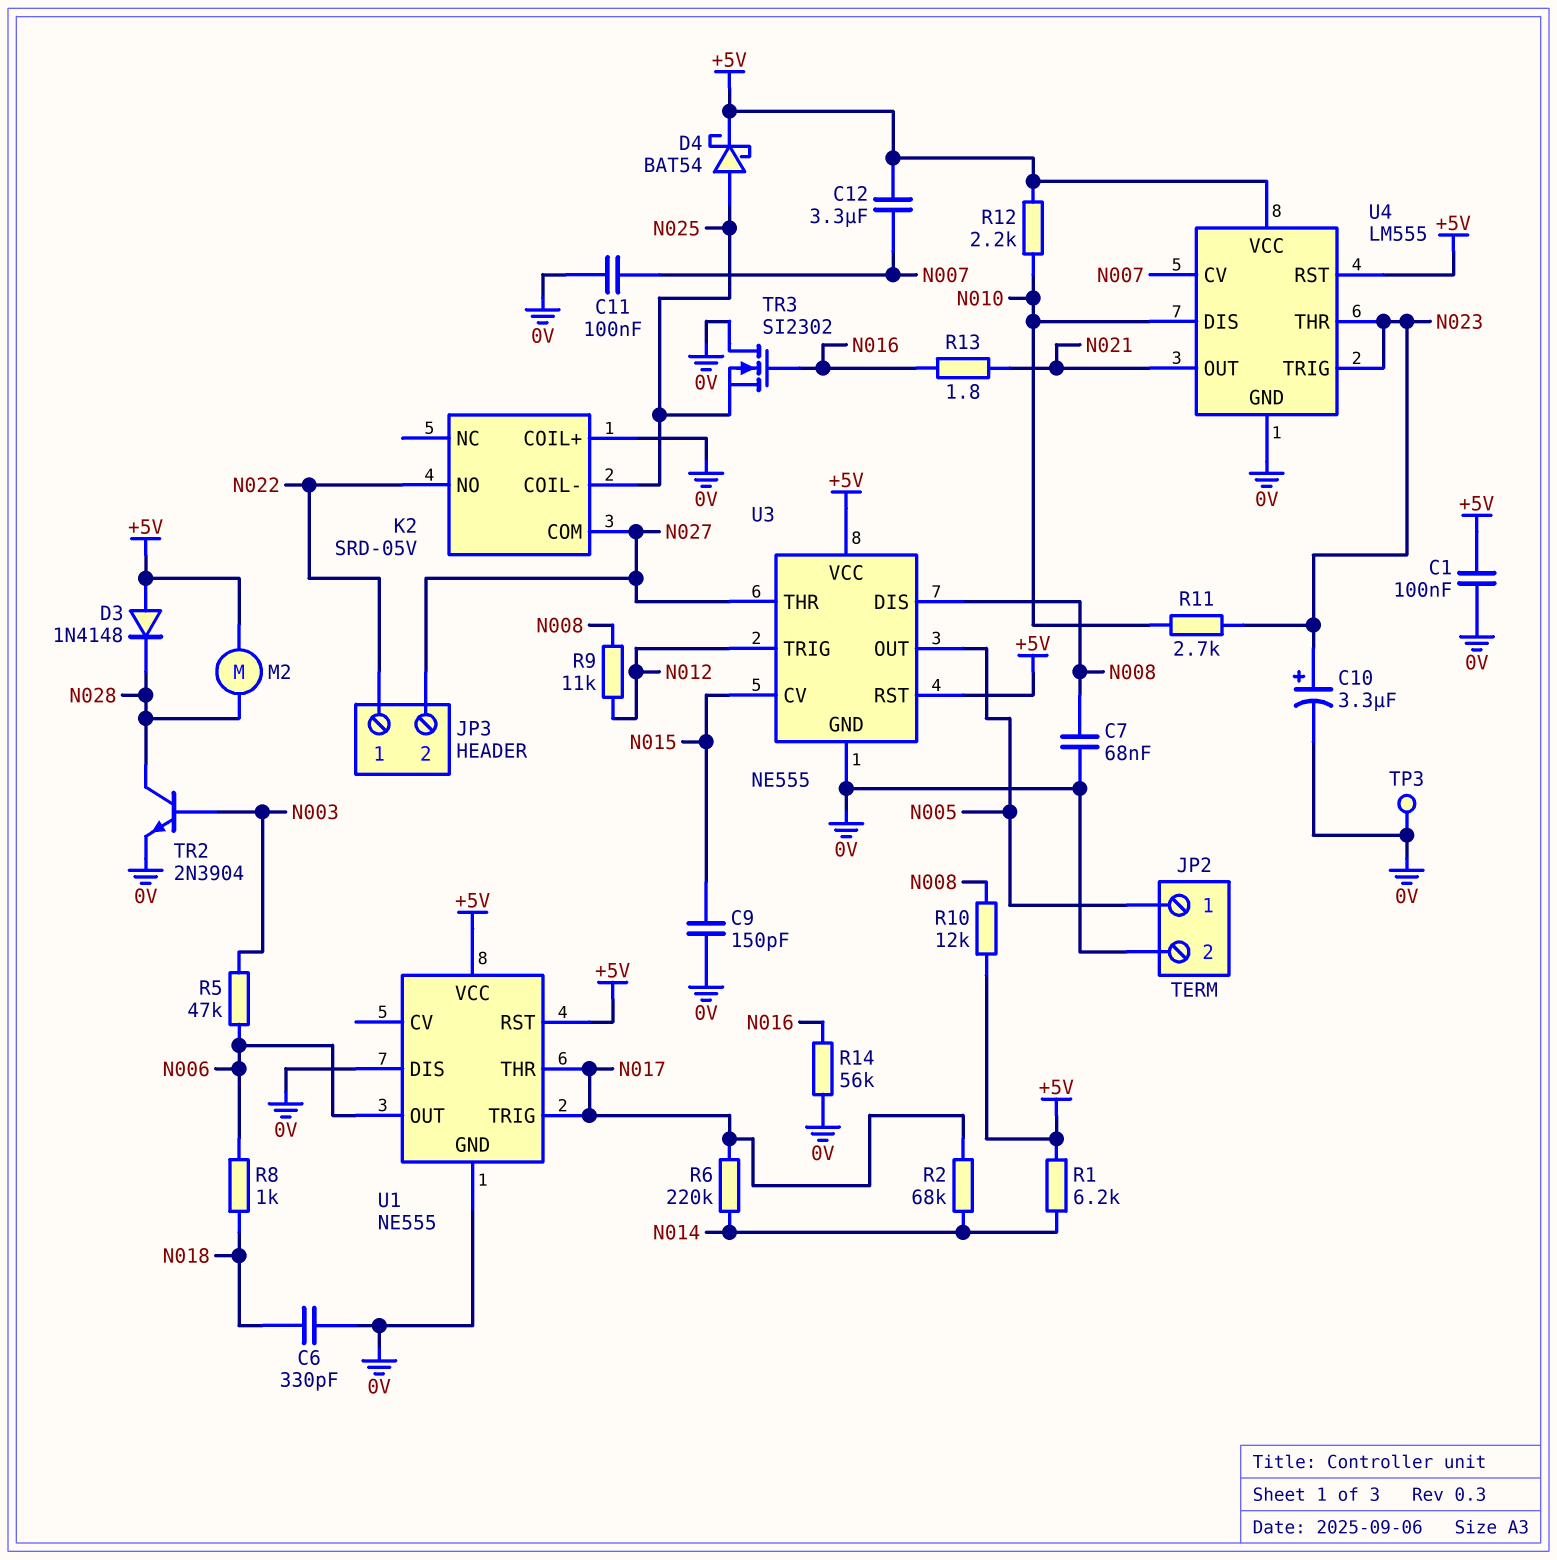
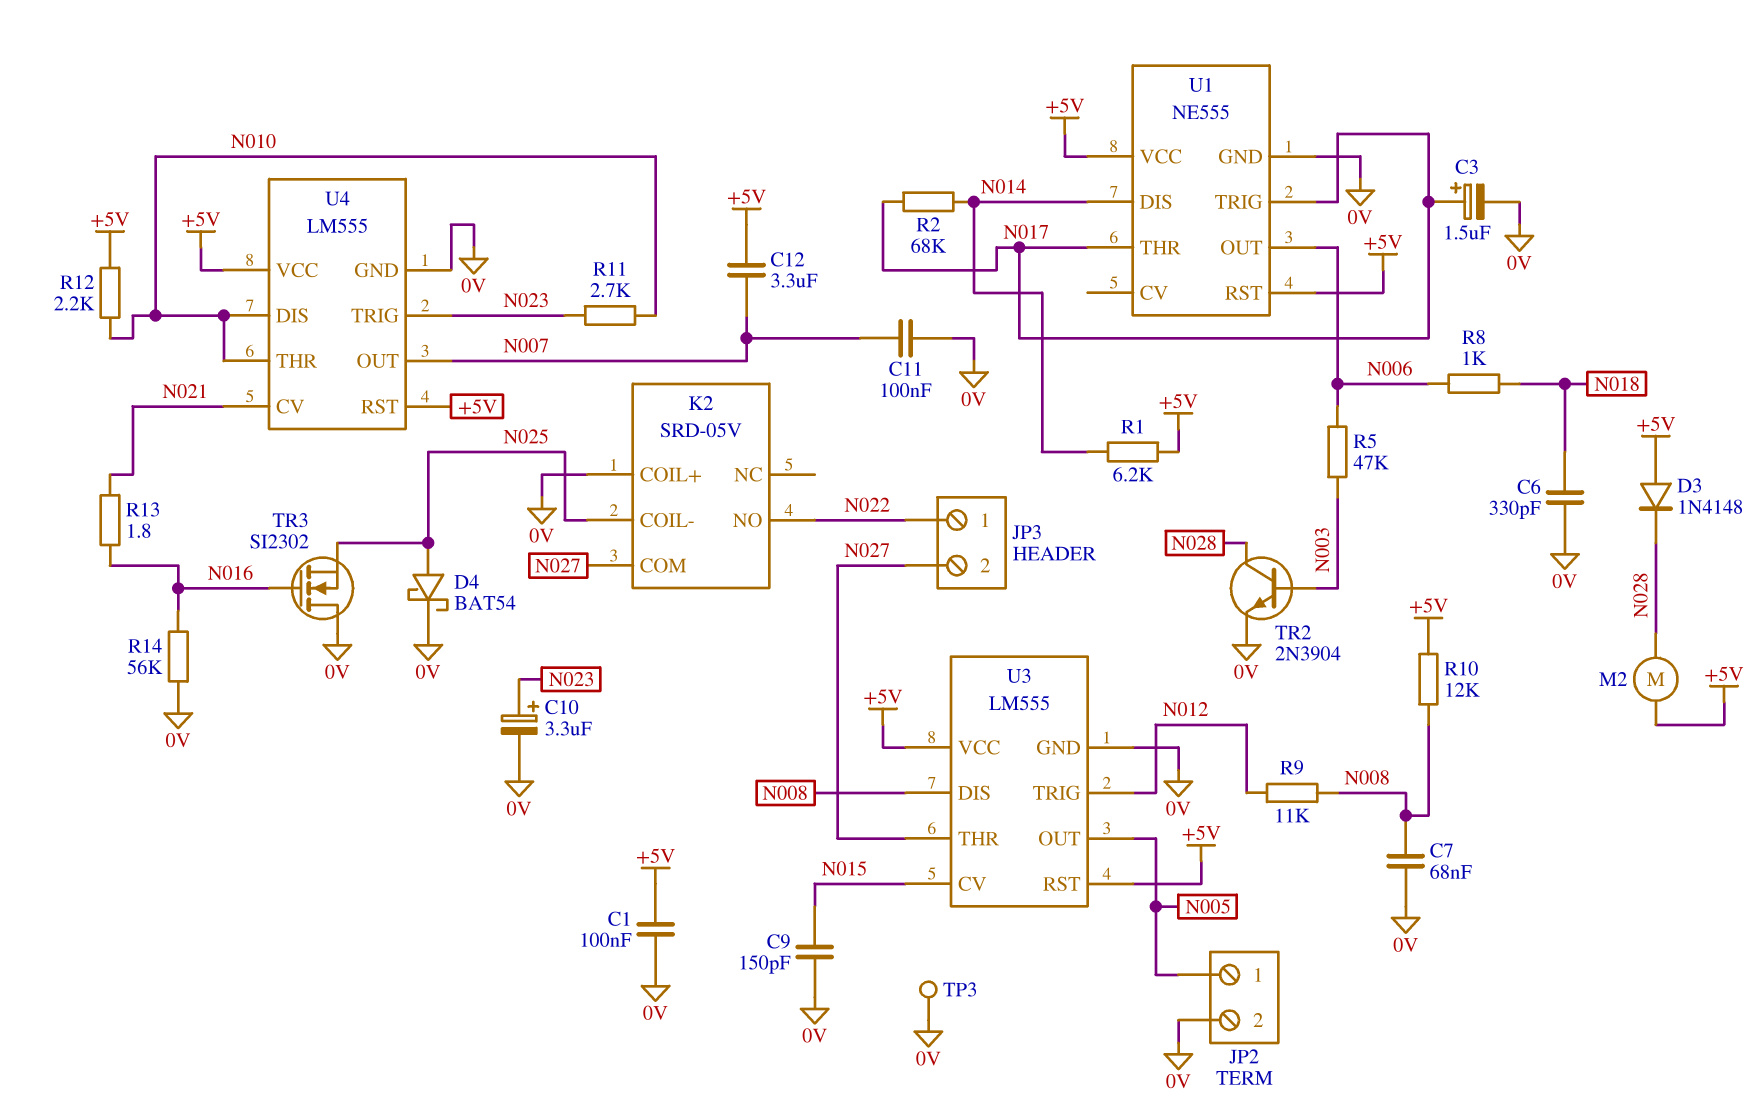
C3: none -> 1.5uF (plus N017, minus 0V)
D4: schottky BAT54 (A N025, K +5V) -> schottky BAT54 (A N025, K 0V)
R6: 220k (N014, N017) -> none
U1 pin DIS: 0V -> N014
U3: NE555 -> LM555
U4 pin CV: N007 -> N021
U4 pin OUT: N021 -> N007
U4 pin THR: N023 -> N010

